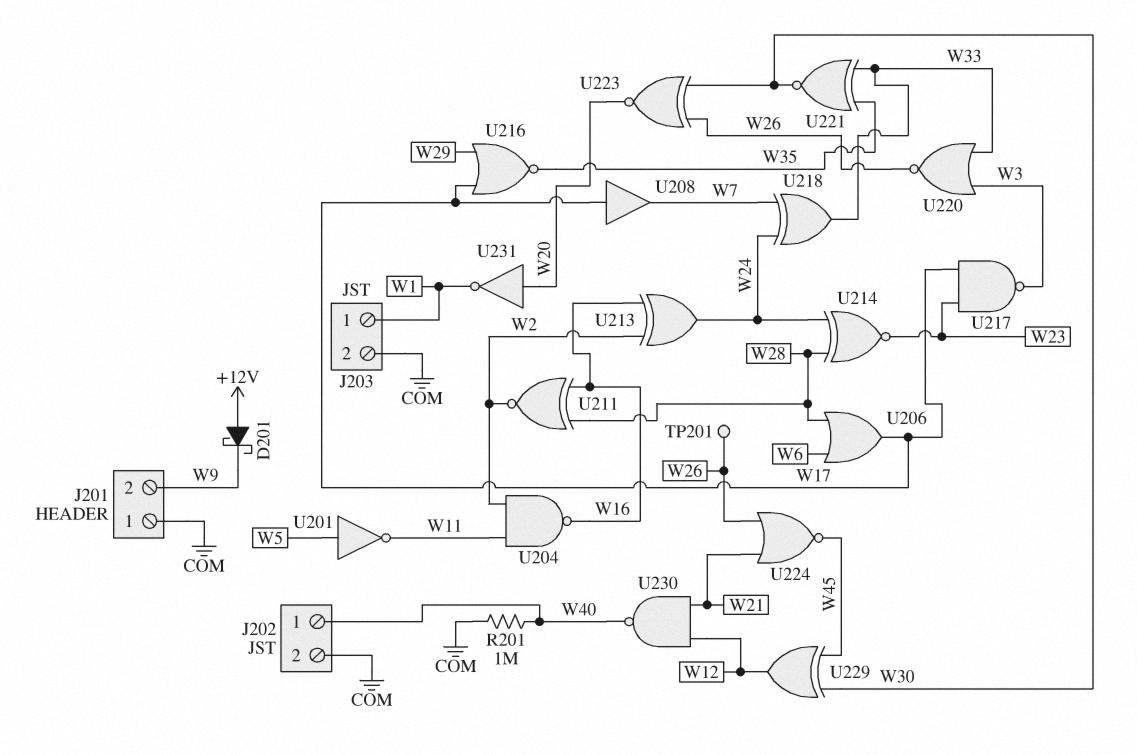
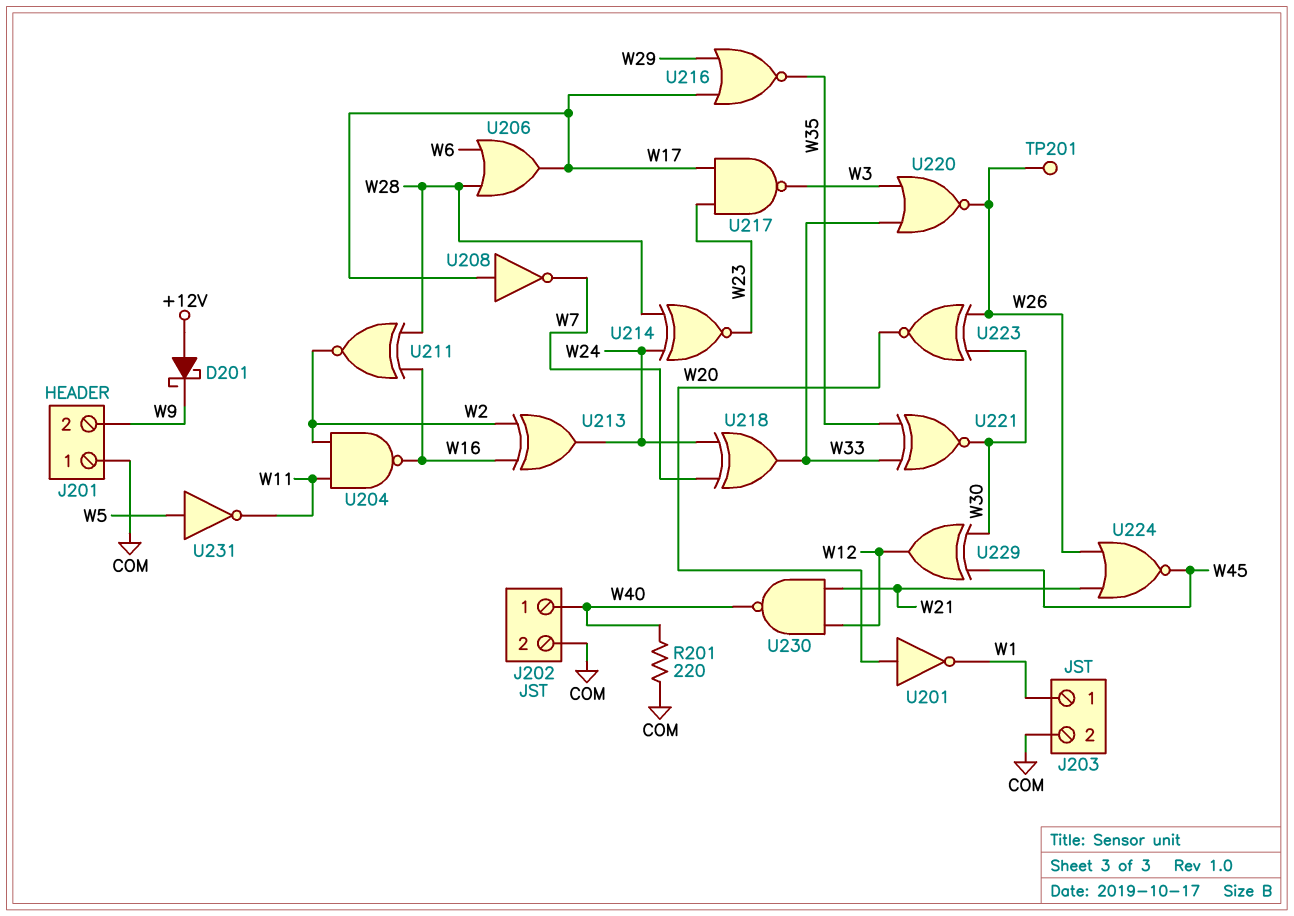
R201: 1M (COM, W40) -> 220 (COM, W40)
U201: NOT (in W5, out W11) -> NOT (in W20, out W1)
U208: buffer (in W17, out W7) -> NOT (in W17, out W7)
U231: NOT (in W20, out W1) -> NOT (in W5, out W11)

